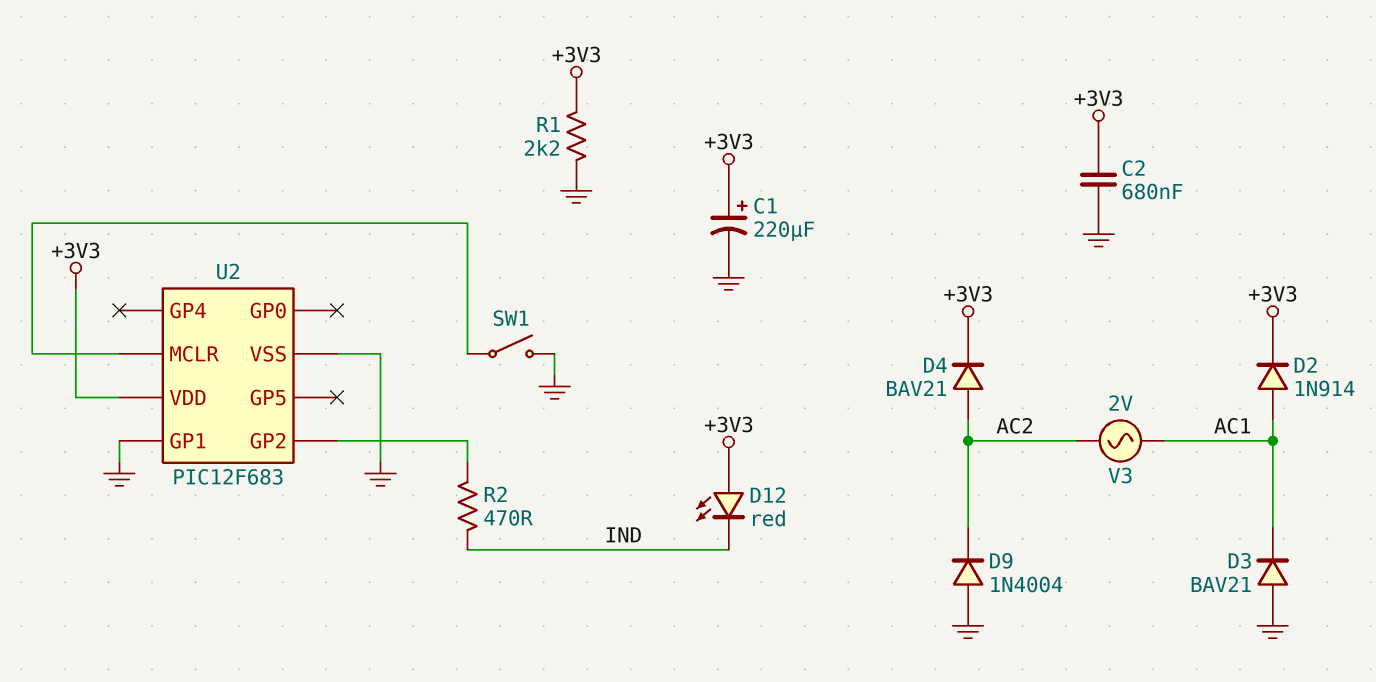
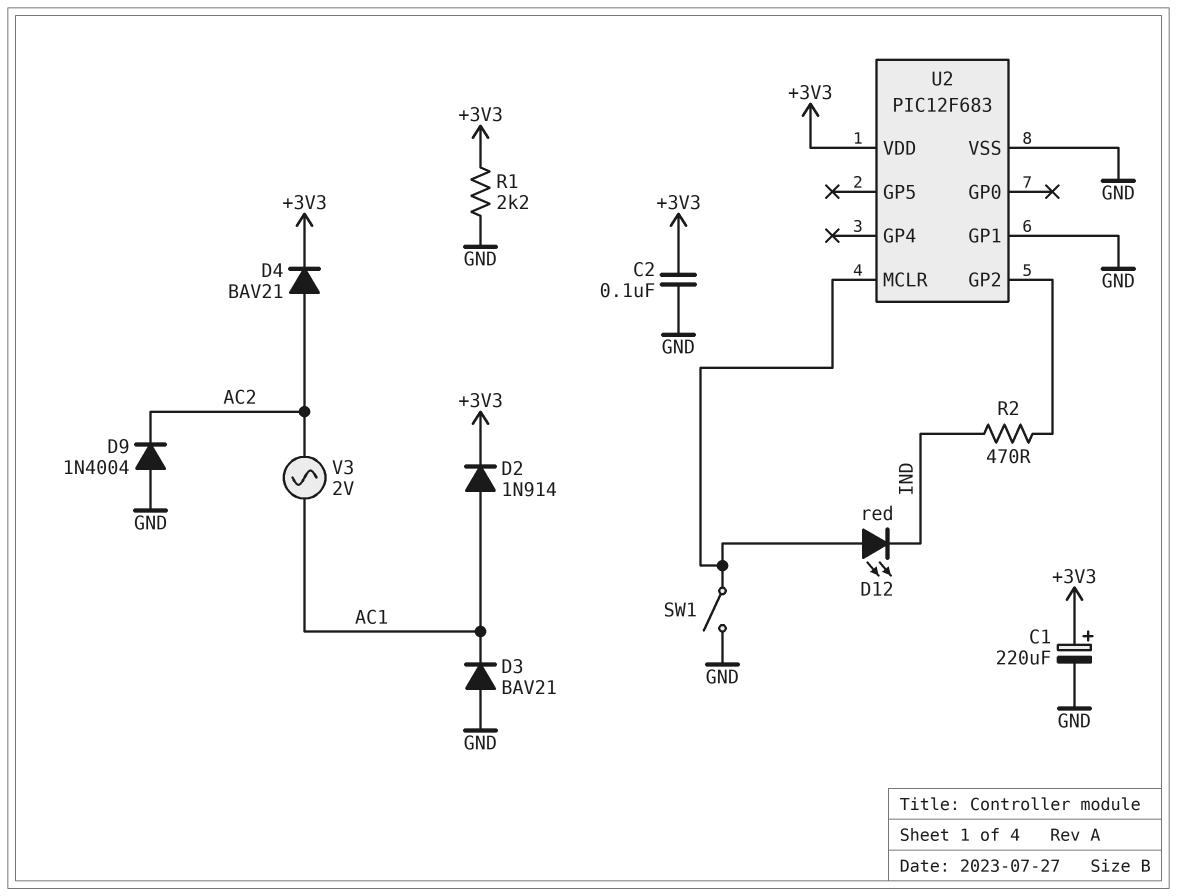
C2: 680nF (+3V3, GND) -> 100nF (+3V3, GND)
D12: LED red (A +3V3, K IND) -> LED red (A U2/MCLR, K IND)

